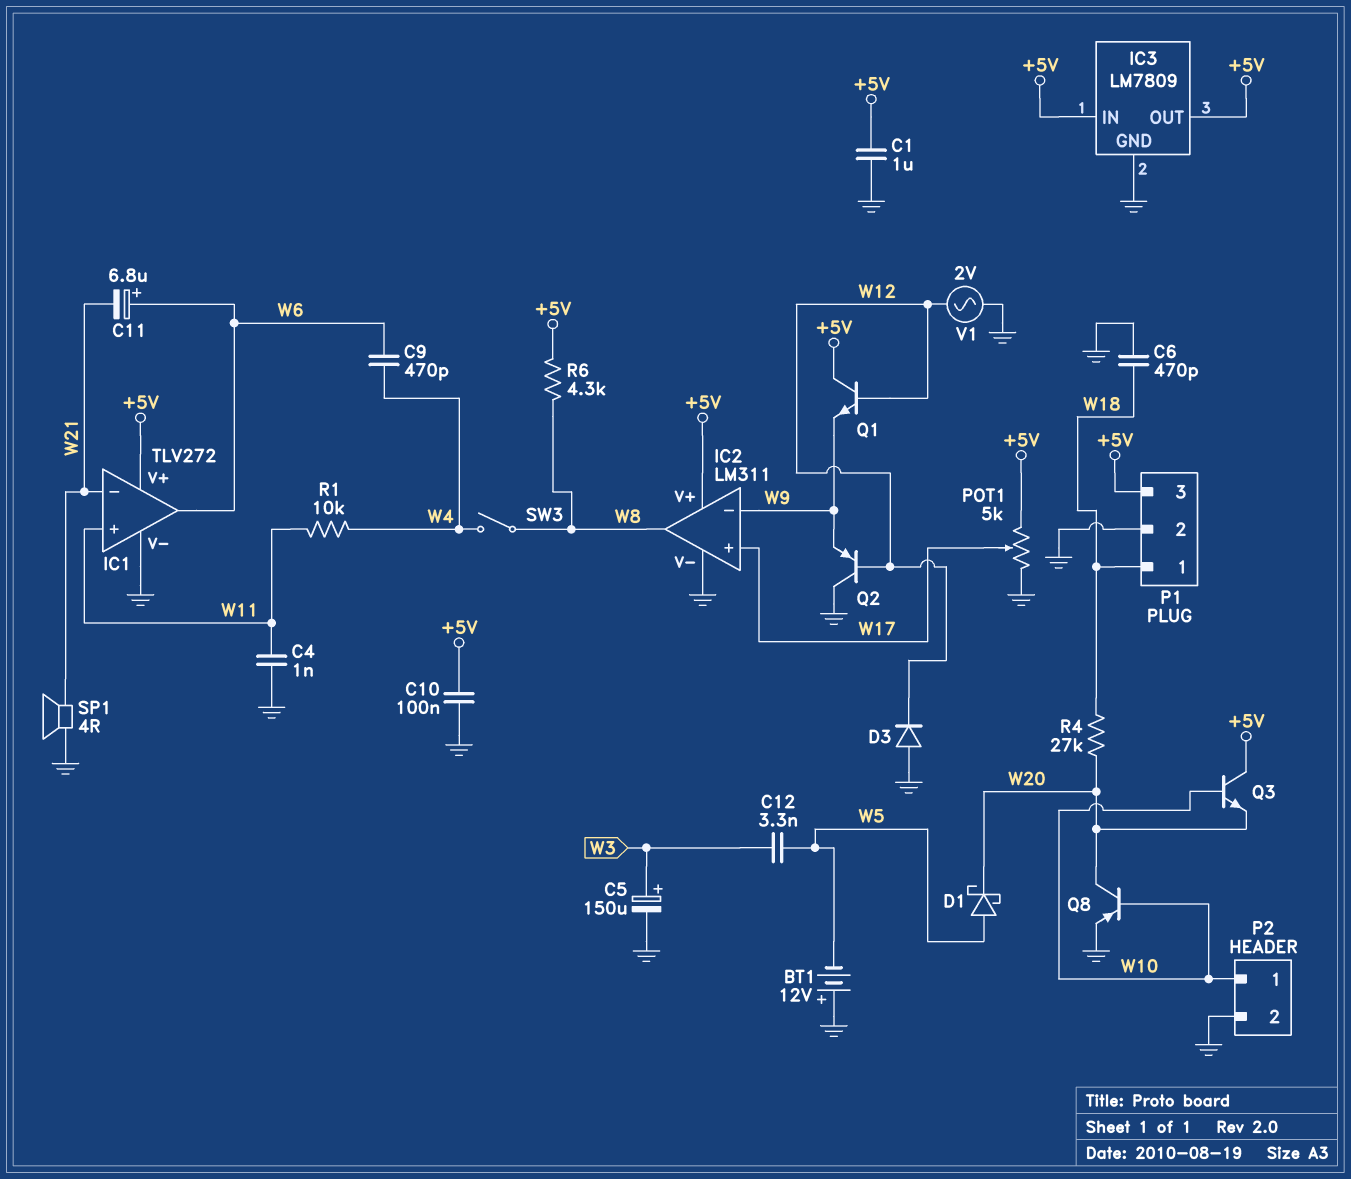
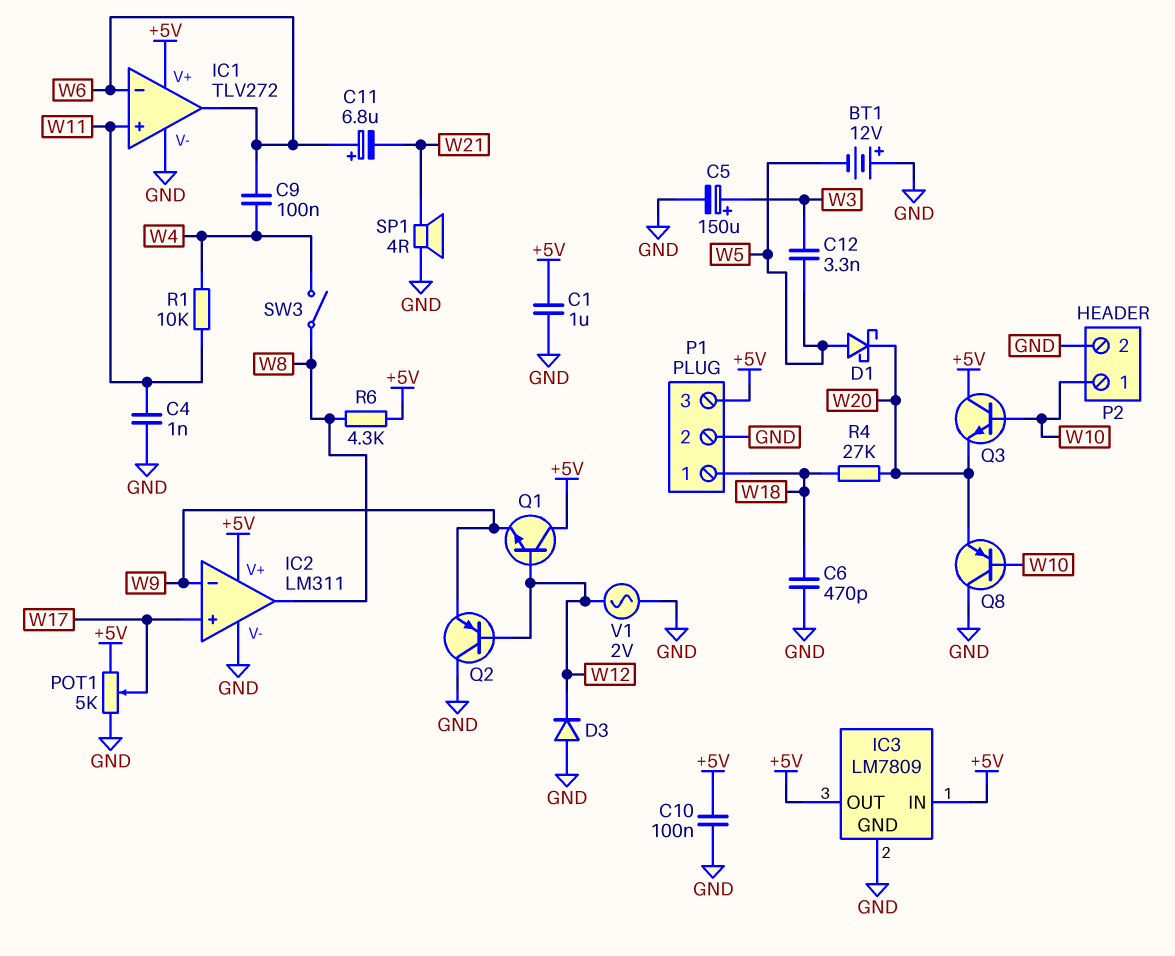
C9: 470pF (W4, W6) -> 100nF (W4, W6)
IC1 pin in-: W21 -> W6
Q8: PNP (B W10, C W20, E GND) -> PNP (B W10, C GND, E W20)

